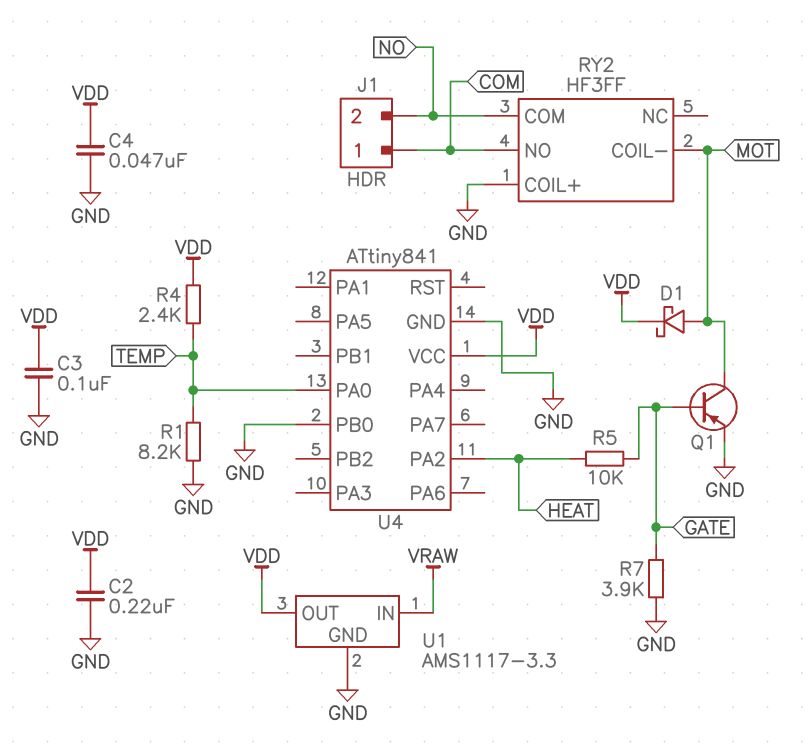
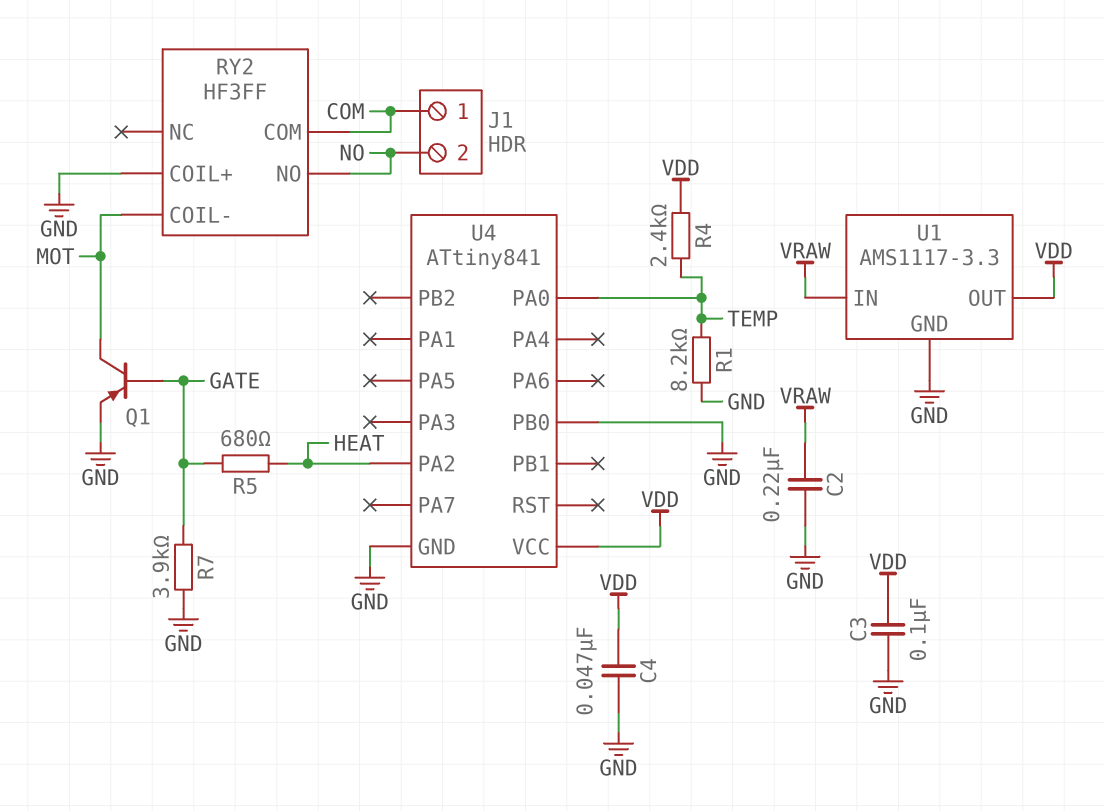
C2: 220nF (GND, VDD) -> 220nF (GND, VRAW)
D1: schottky (A MOT, K VDD) -> none
R5: 10k (GATE, HEAT) -> 680 (GATE, HEAT)
RY2 pin COM: NO -> COM
RY2 pin NO: COM -> NO

